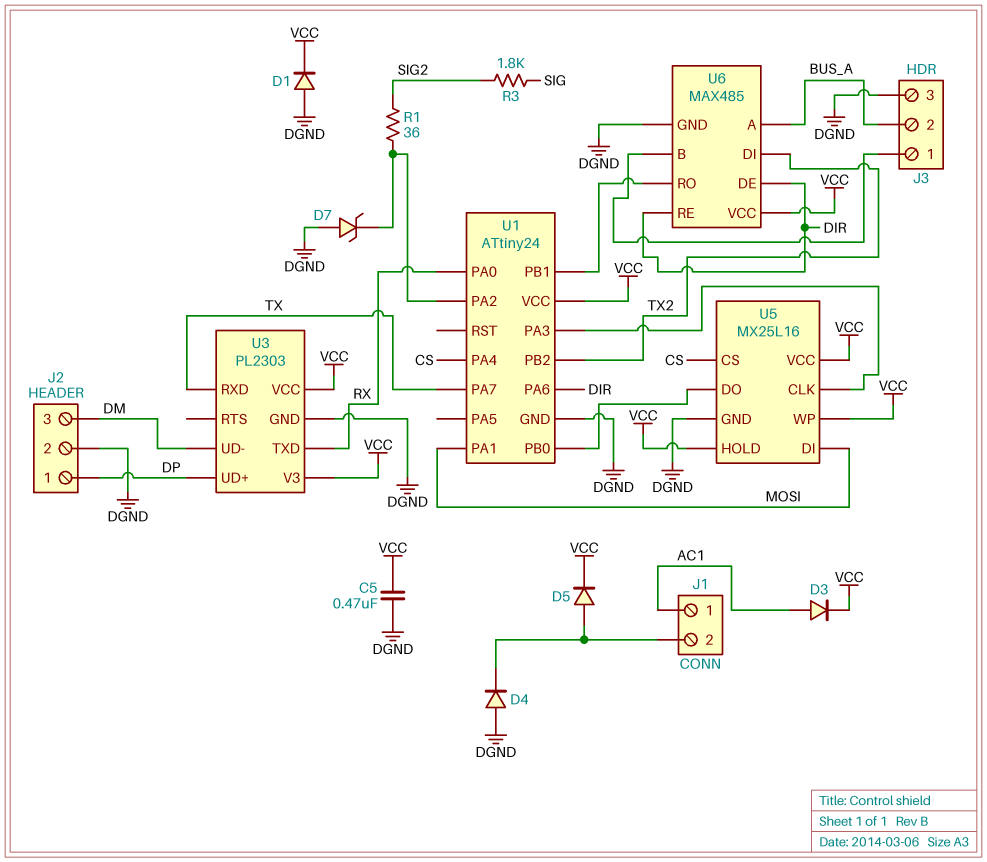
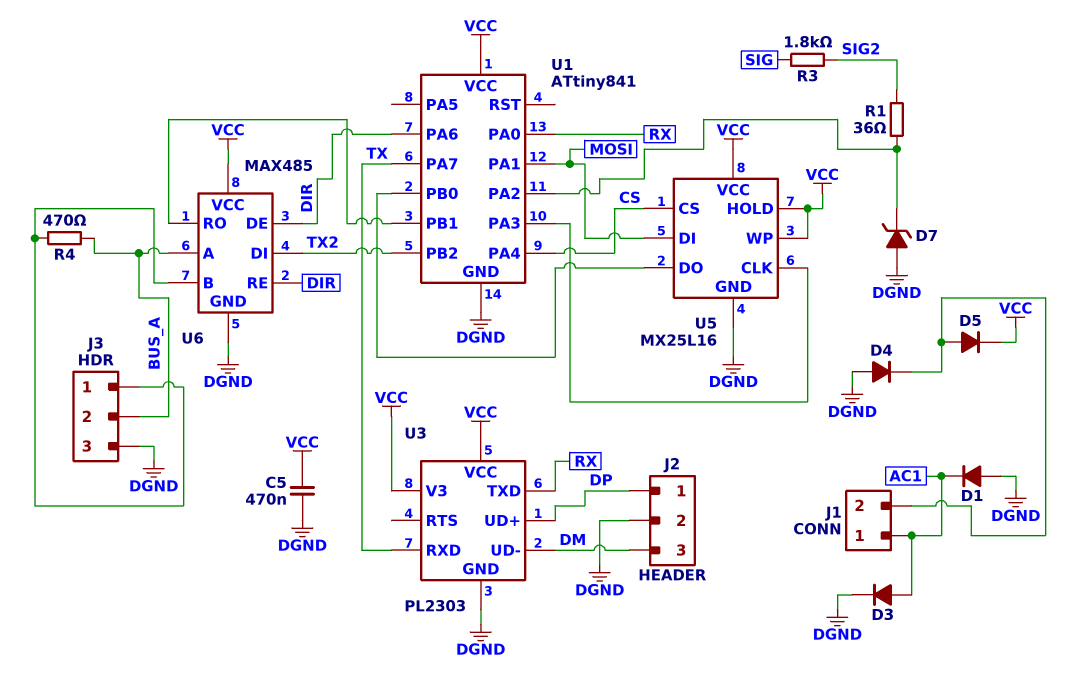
D1: diode (A DGND, K VCC) -> diode (A DGND, K AC1)
D3: diode (A AC1, K VCC) -> diode (A AC1, K DGND)
R4: none -> 470 (BUS_A, J3/1)
U1: ATtiny24 -> ATtiny841

